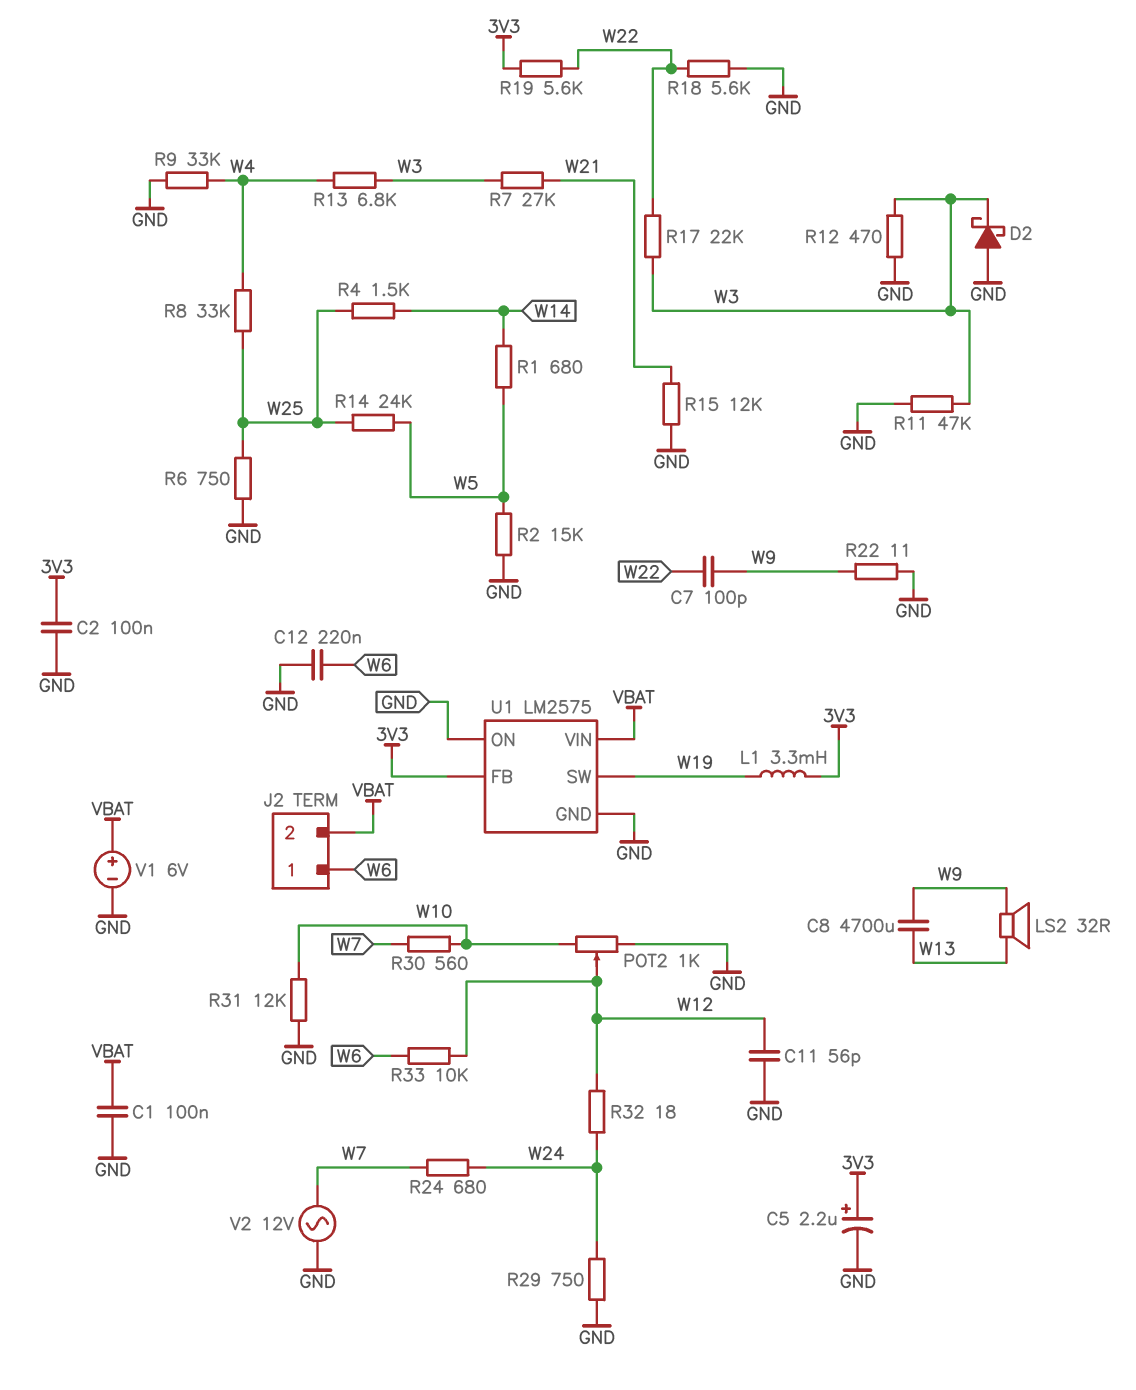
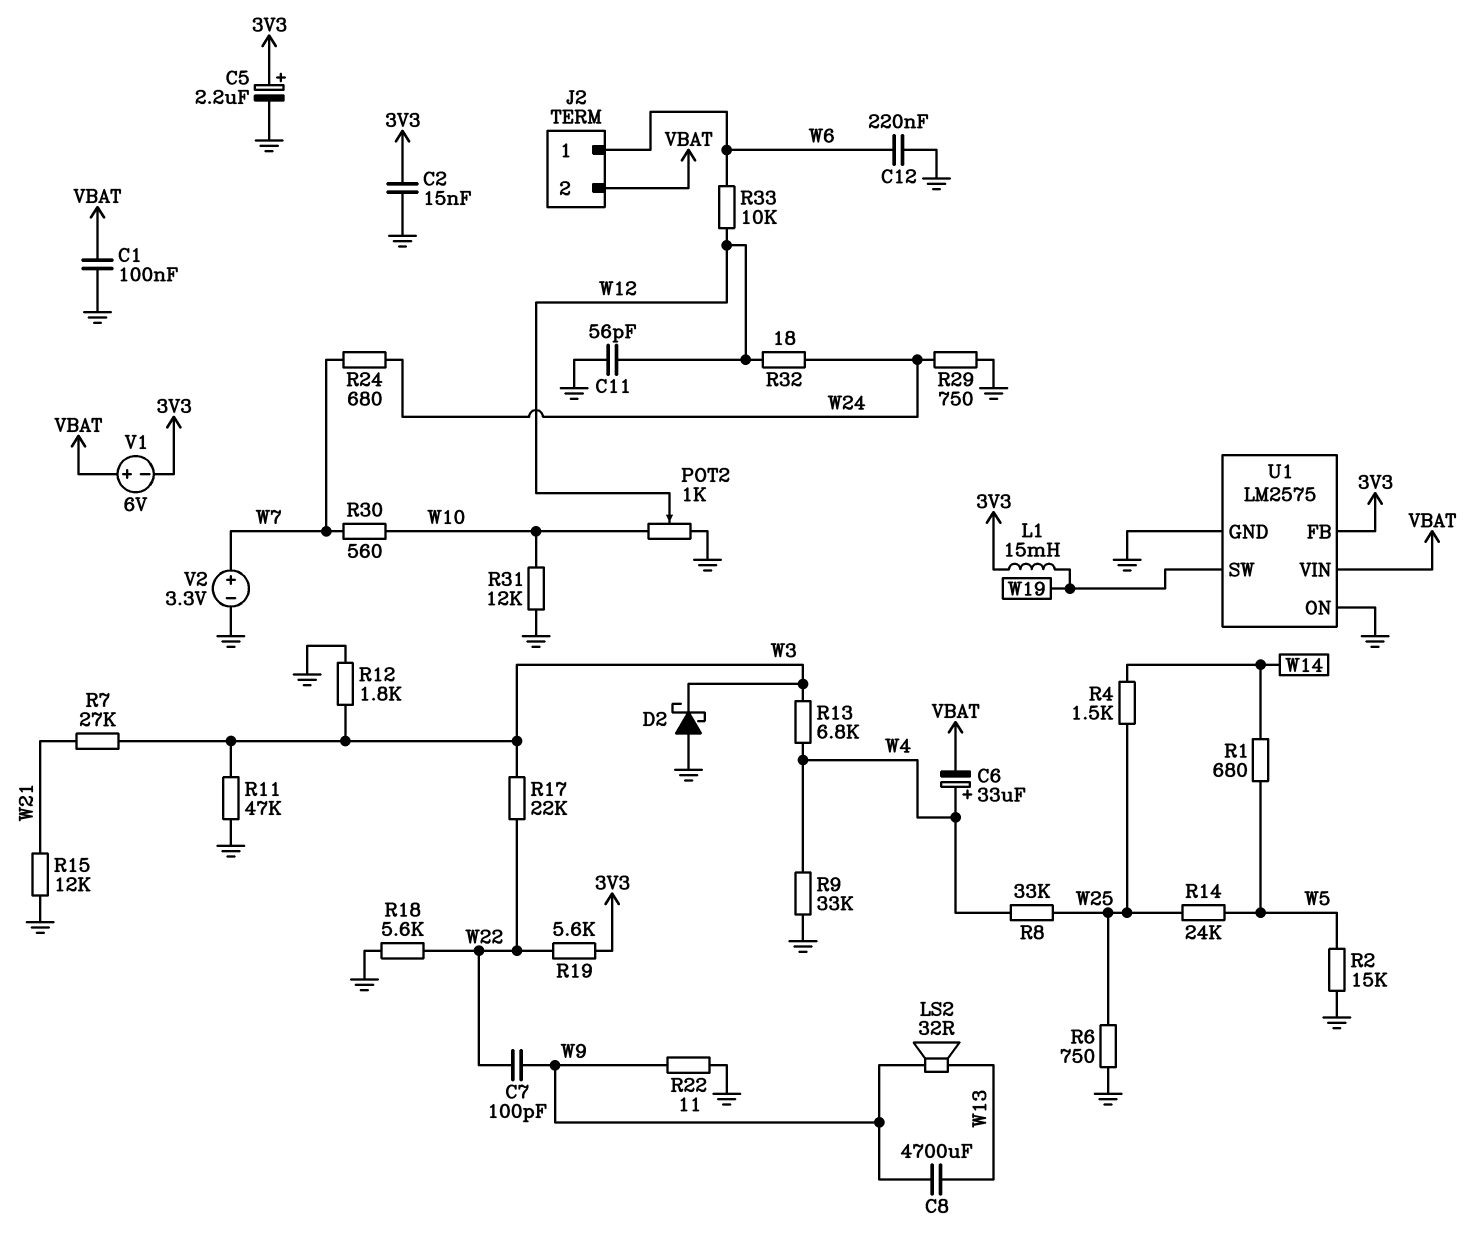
C2: 100nF (3V3, GND) -> 15nF (3V3, GND)
C6: none -> 33uF (plus W4, minus VBAT)
L1: 3.3mH (3V3, W19) -> 15mH (3V3, W19)
R12: 470 (GND, W3) -> 1.8k (GND, W3)
V1: 6V (plus VBAT, minus GND) -> 6V (plus VBAT, minus 3V3)
V2: AC 12V (GND, W7) -> 3.3V (plus W7, minus GND)

